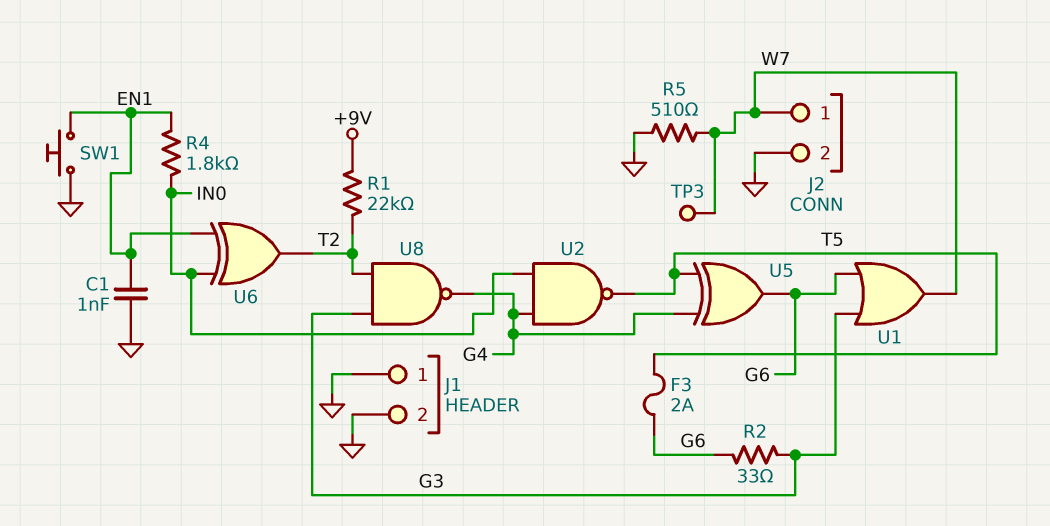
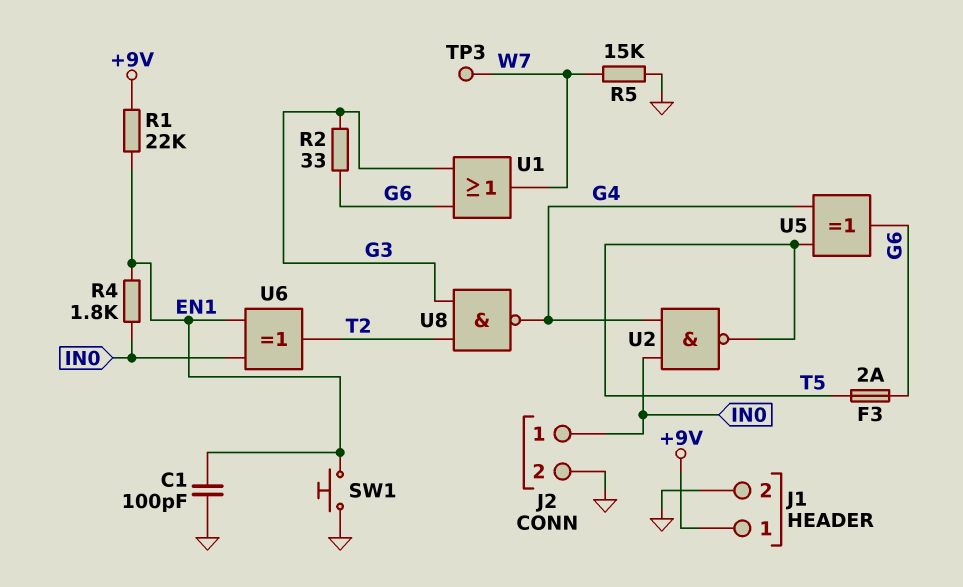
C1: 1nF (EN1, GND) -> 100pF (EN1, GND)
J1 pin 1: GND -> +9V
J2 pin 1: W7 -> IN0
R1: 22k (+9V, T2) -> 22k (+9V, EN1)
R5: 510 (GND, W7) -> 15k (GND, W7)

